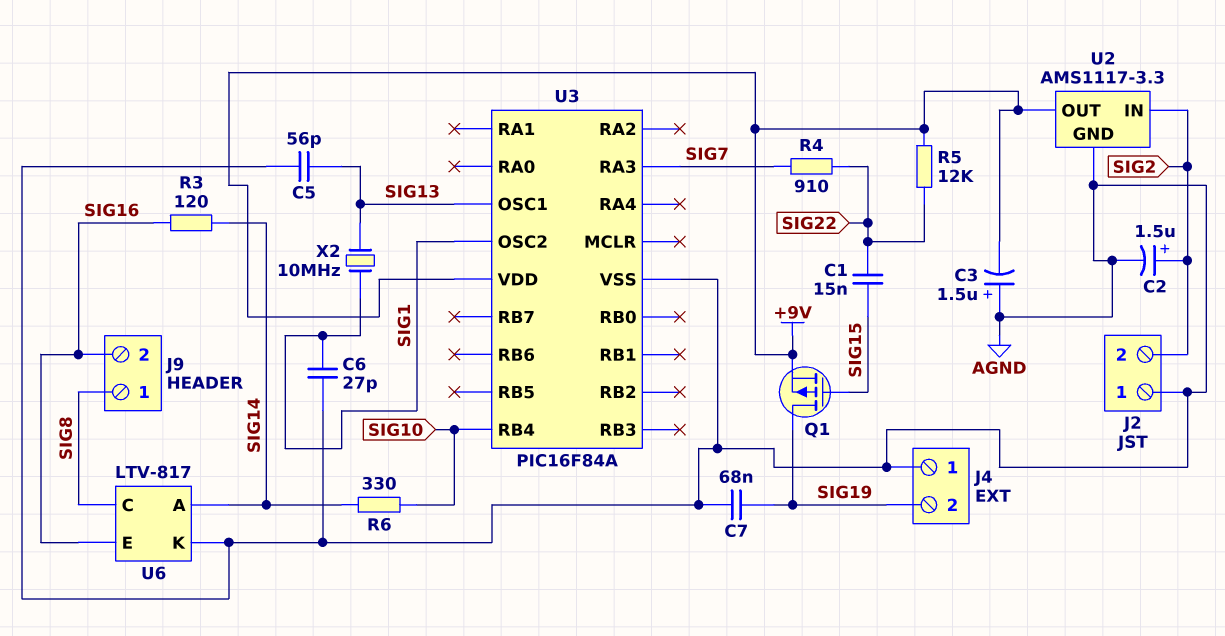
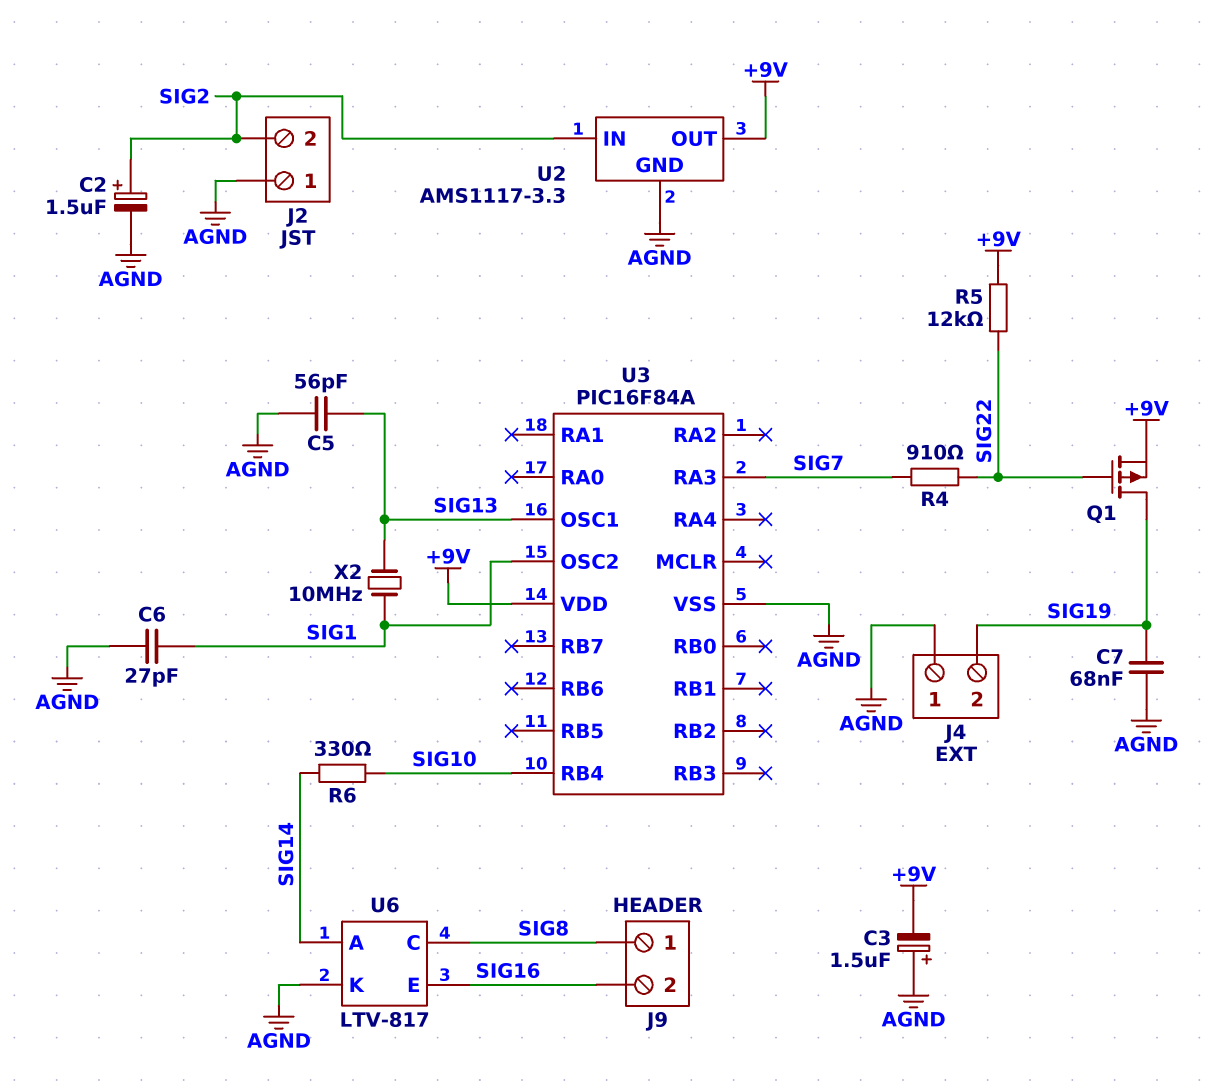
C1: 15nF (SIG15, SIG22) -> none
Q1: PMOS (G SIG15, D SIG19, S +9V) -> PMOS (G SIG22, D SIG19, S +9V)
R3: 120 (SIG14, SIG16) -> none

